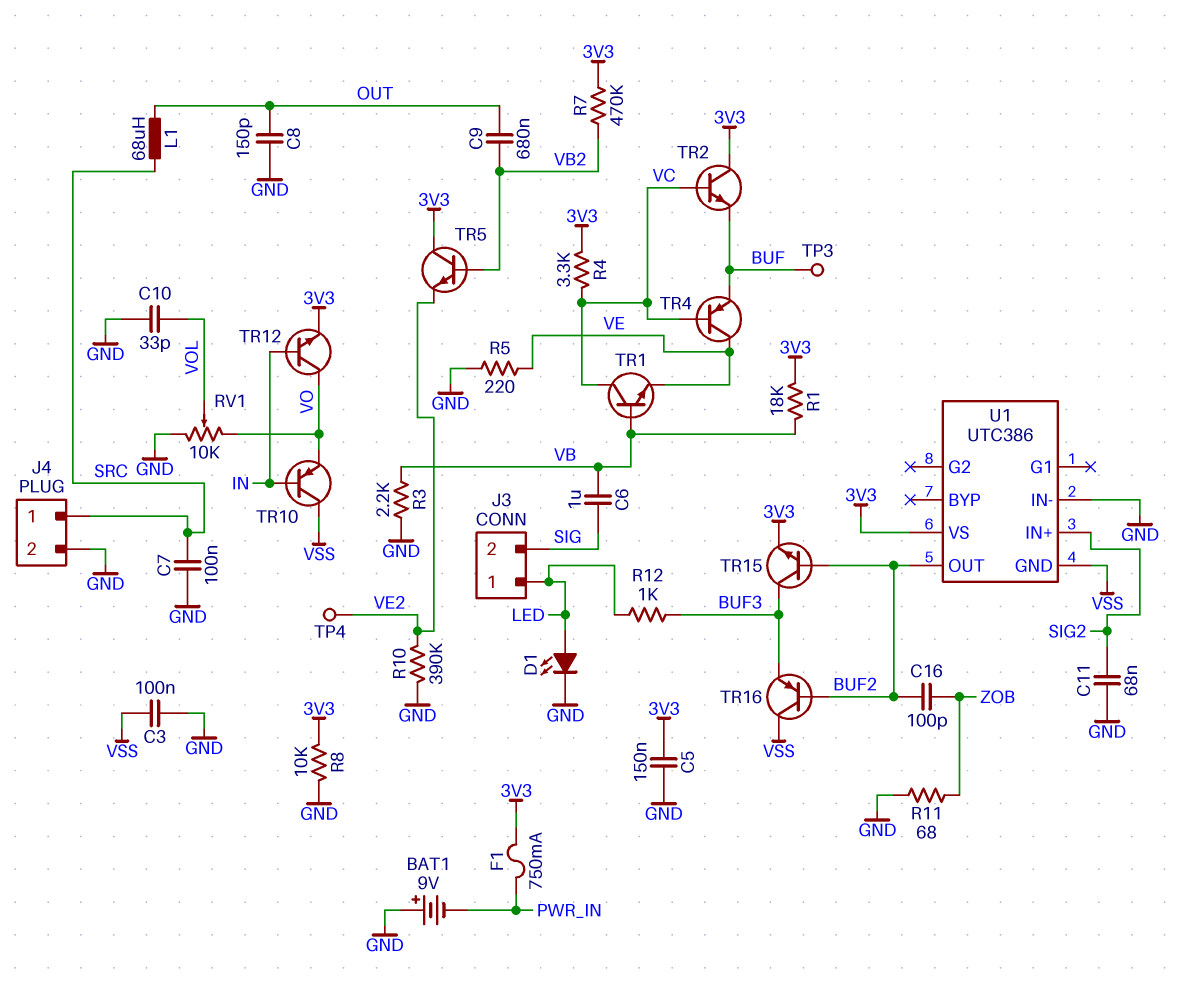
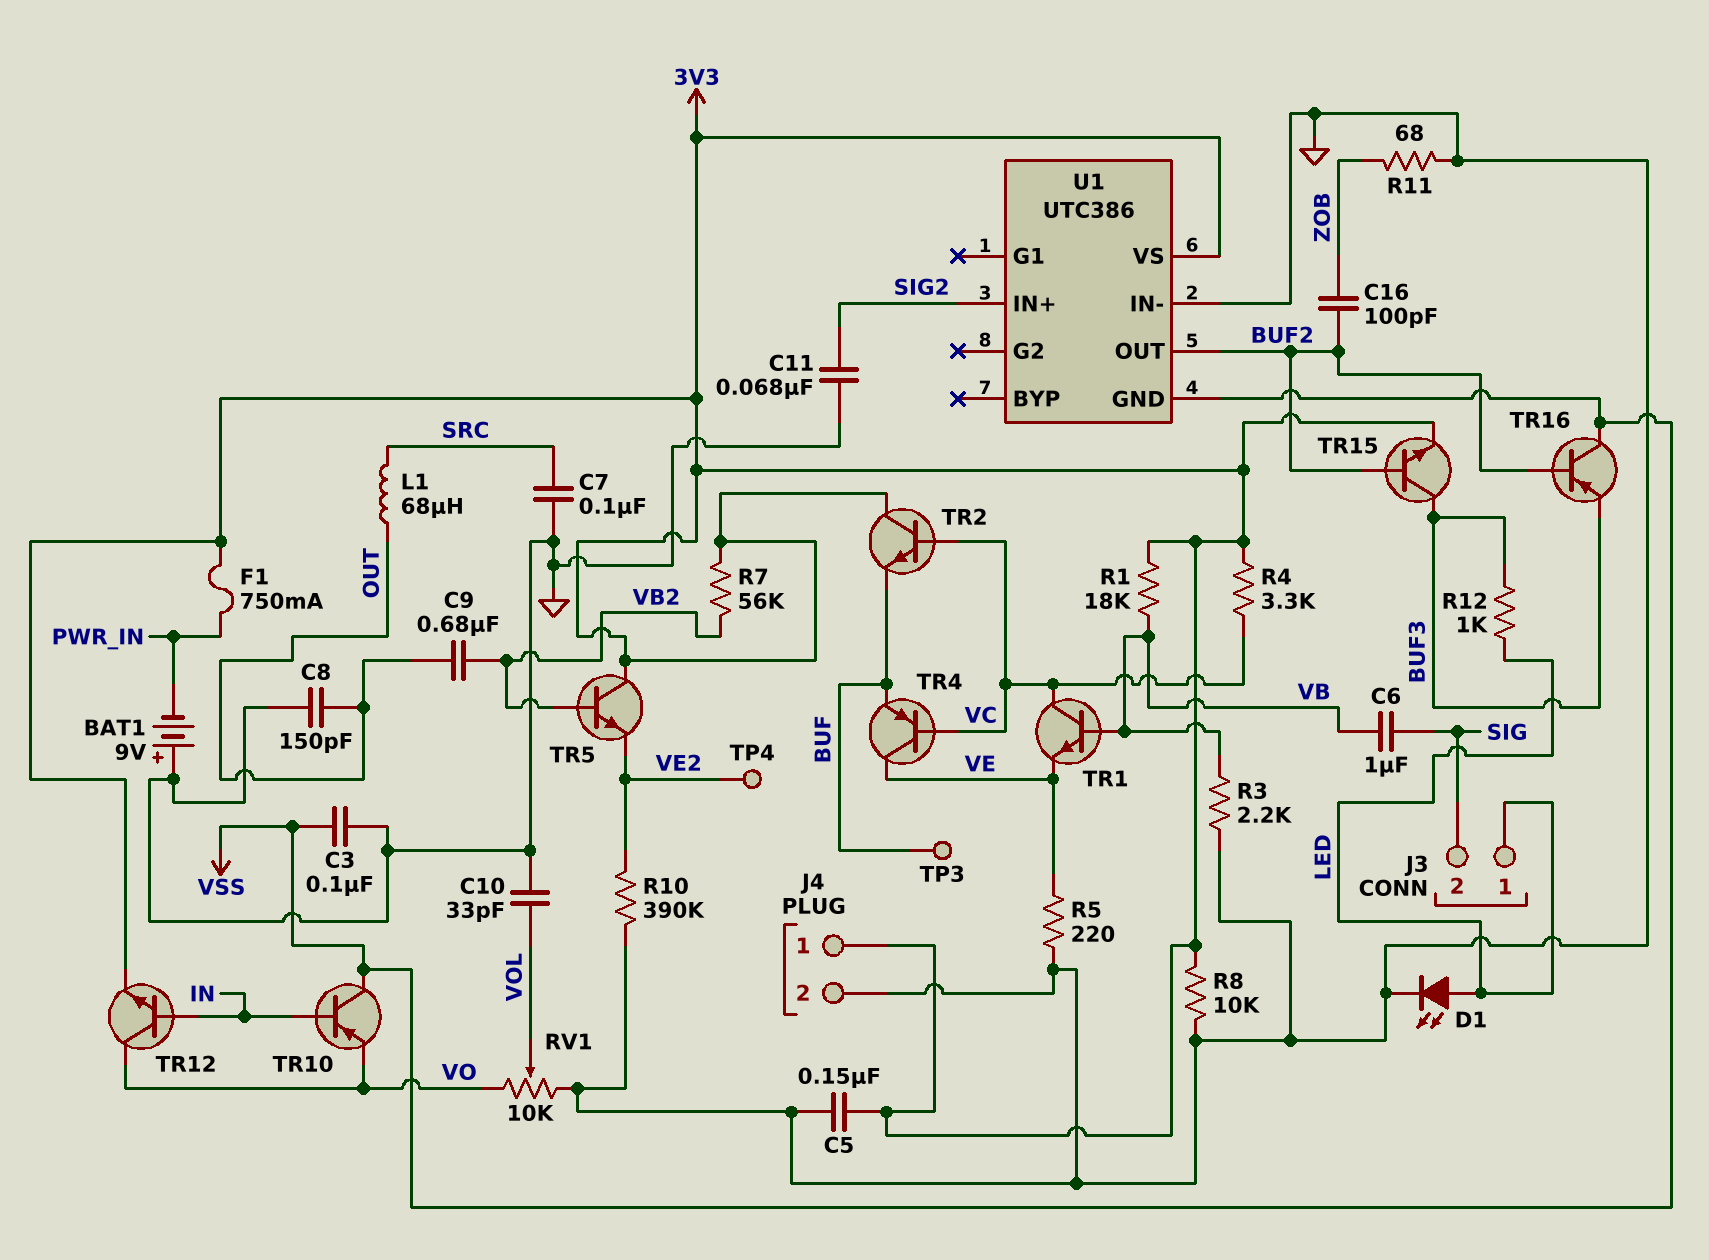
J4 pin 1: SRC -> 3V3
R7: 470k (3V3, VB2) -> 56k (3V3, VB2)

